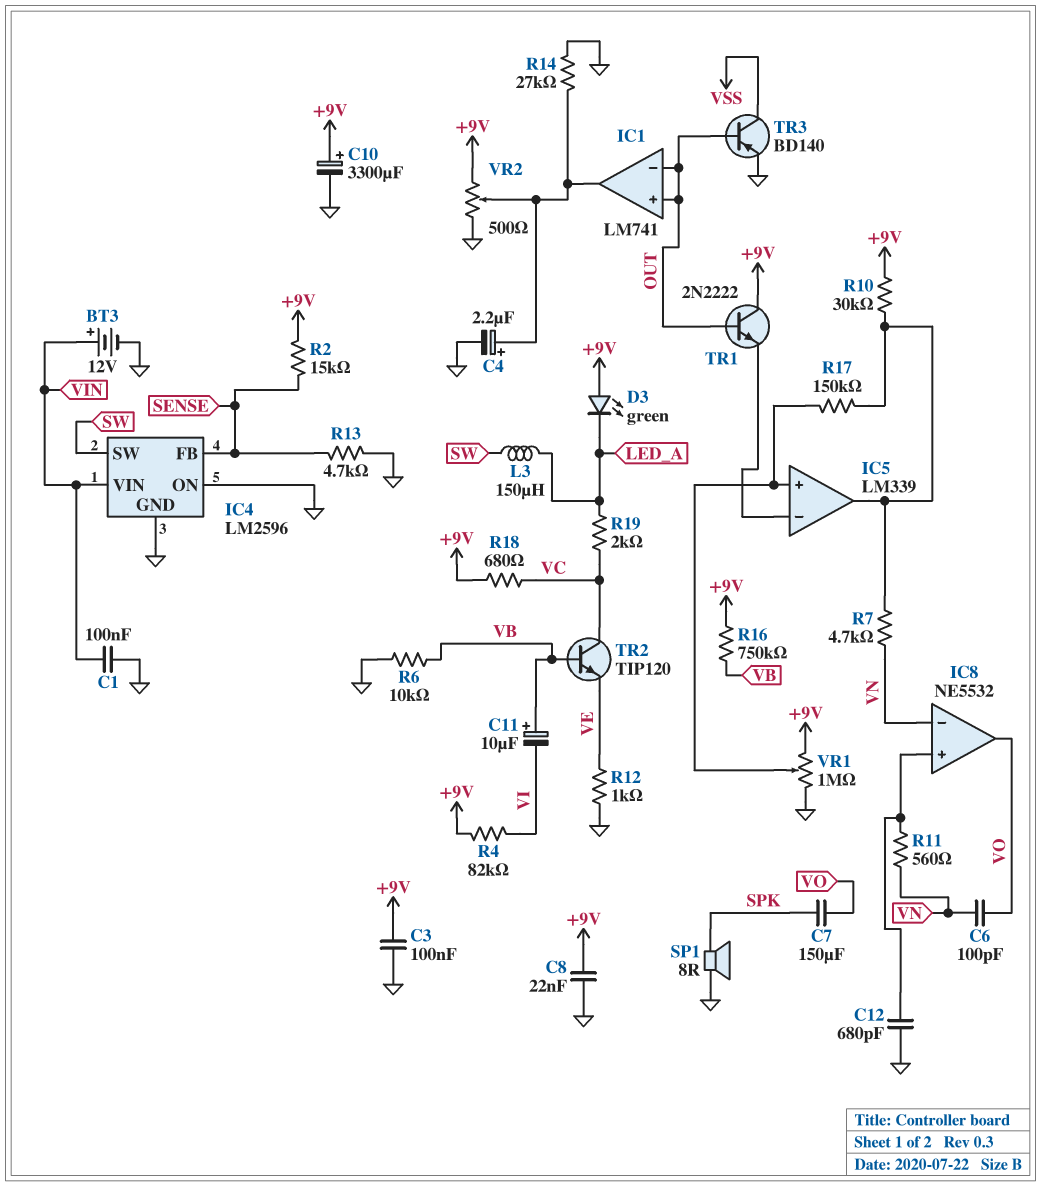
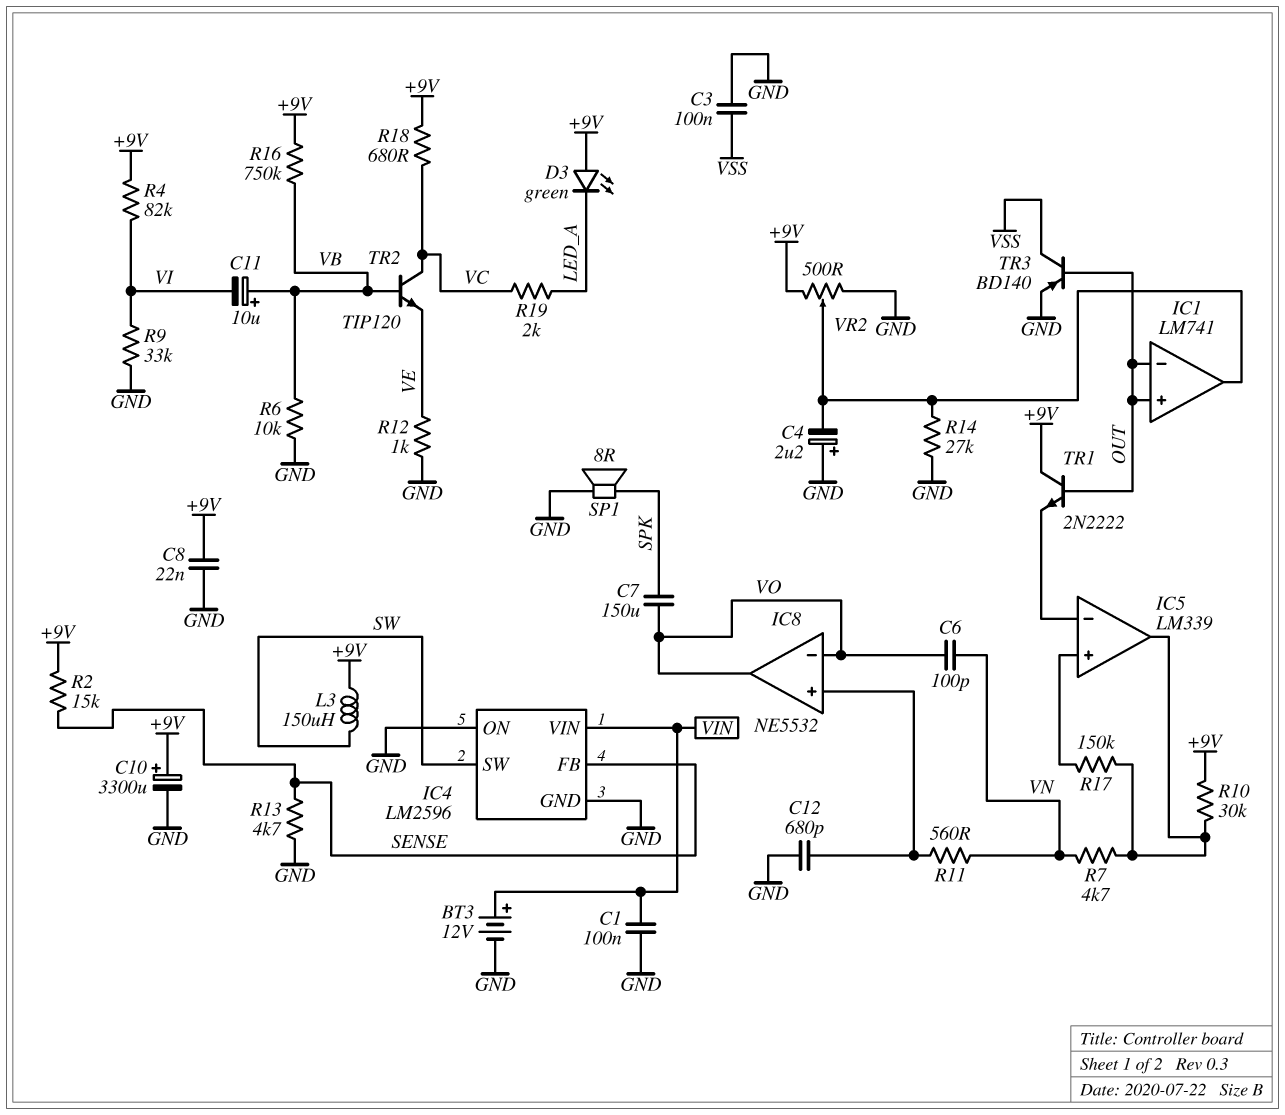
C3: 100nF (+9V, GND) -> 100nF (GND, VSS)
C4: 2.2uF (plus IC1/out, minus GND) -> 2.2uF (plus GND, minus IC1/out)
IC8 pin in-: VN -> VO
L3: 150uH (LED_A, SW) -> 150uH (+9V, SW)
R9: none -> 33k (GND, VI)
VR1: 1M (+9V, GND, wiper IC5/in+) -> none

